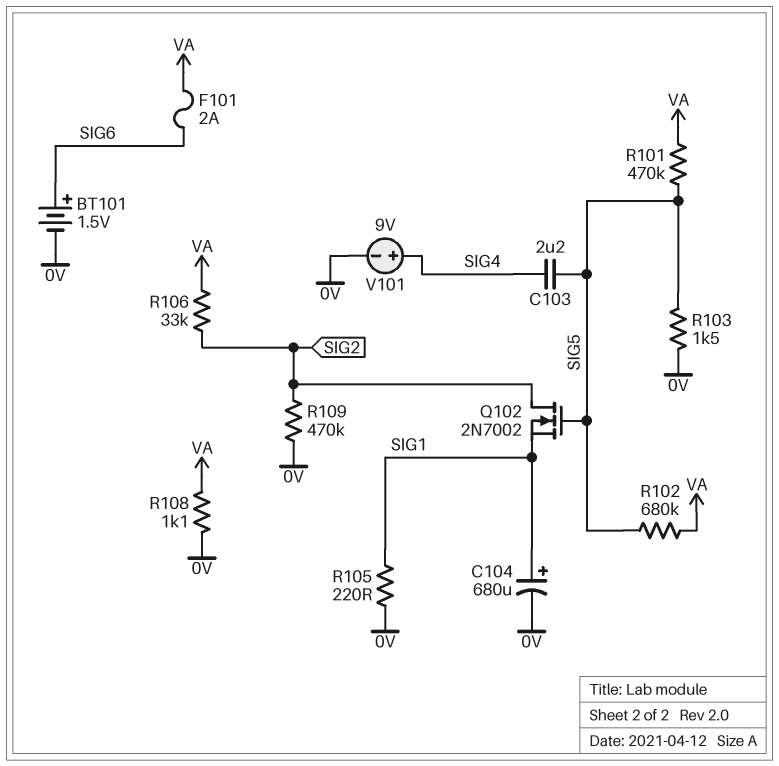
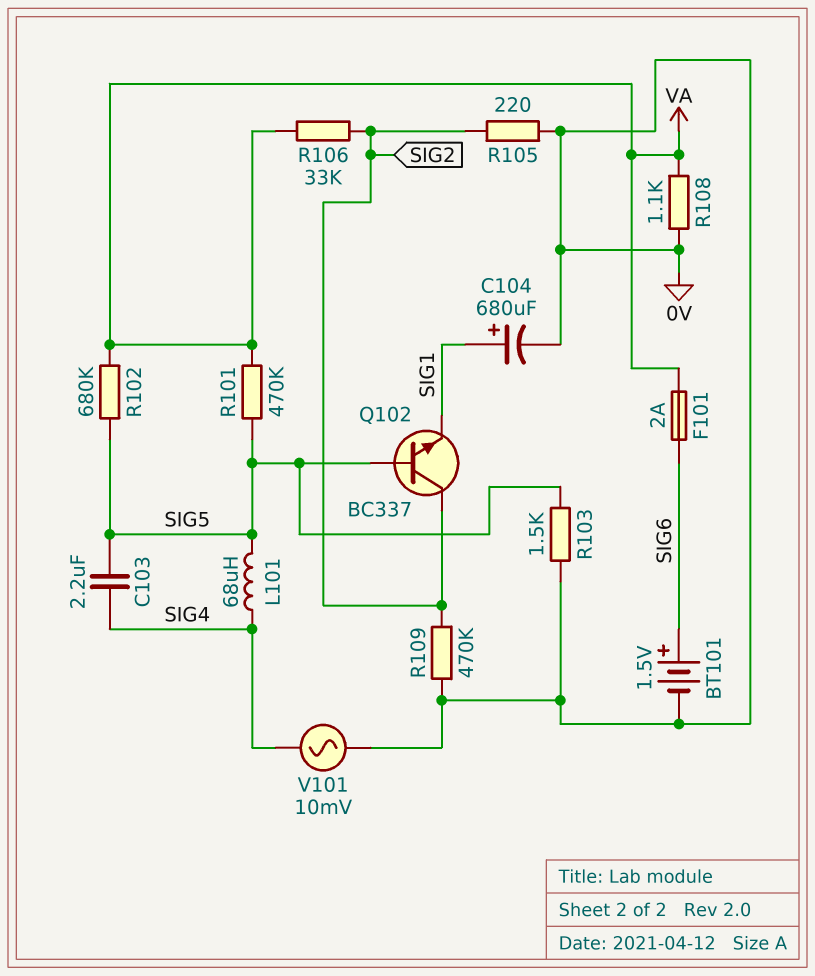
L101: none -> 68uH (SIG4, SIG5)
Q102: NMOS 2N7002 (G SIG5, D SIG2, S SIG1) -> NPN BC337 (B SIG5, C SIG2, E SIG1)
R105: 220 (0V, SIG1) -> 220 (0V, SIG2)
V101: 9V (plus SIG4, minus 0V) -> AC 10mV (0V, SIG4)

